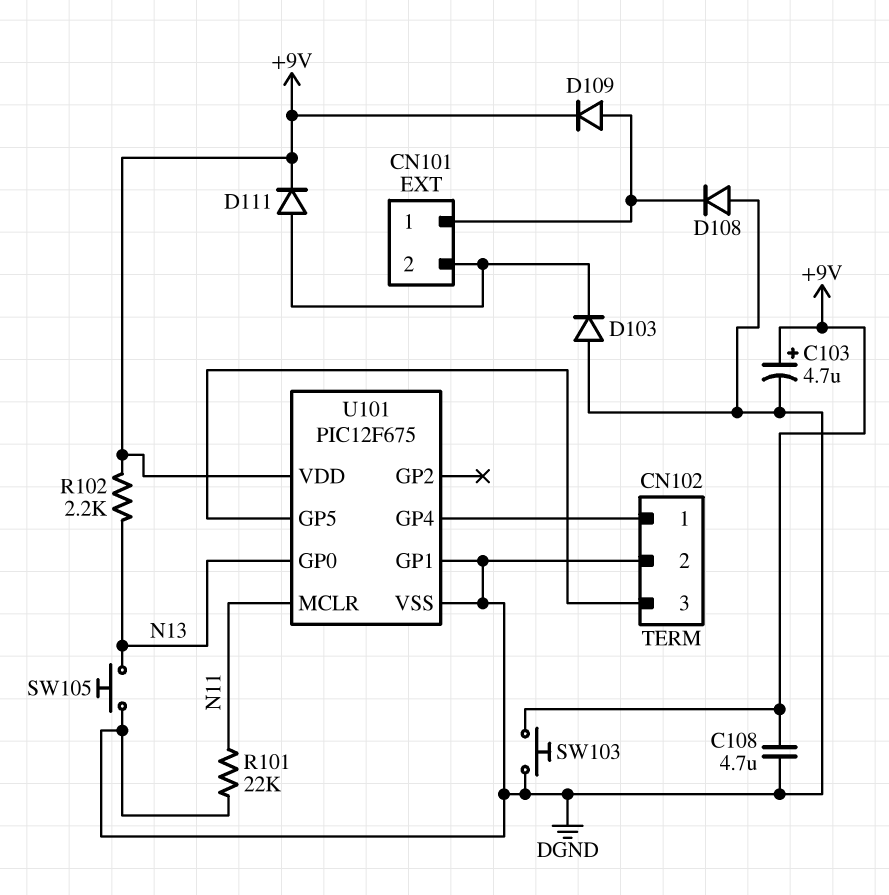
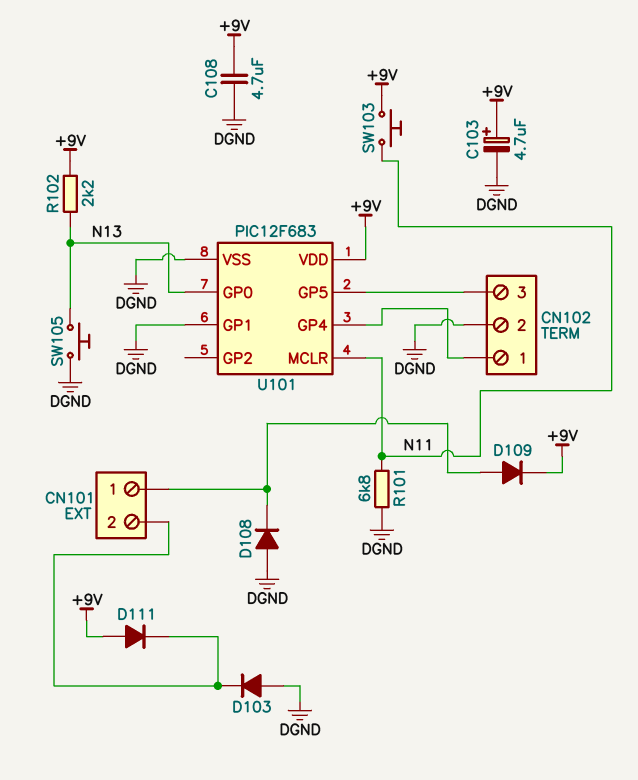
D111: diode (A CN101/2, K +9V) -> diode (A +9V, K CN101/2)
R101: 22k (DGND, N11) -> 6.8k (DGND, N11)
SW103: button (+9V, DGND) -> button (+9V, N11)
U101: PIC12F675 -> PIC12F683

